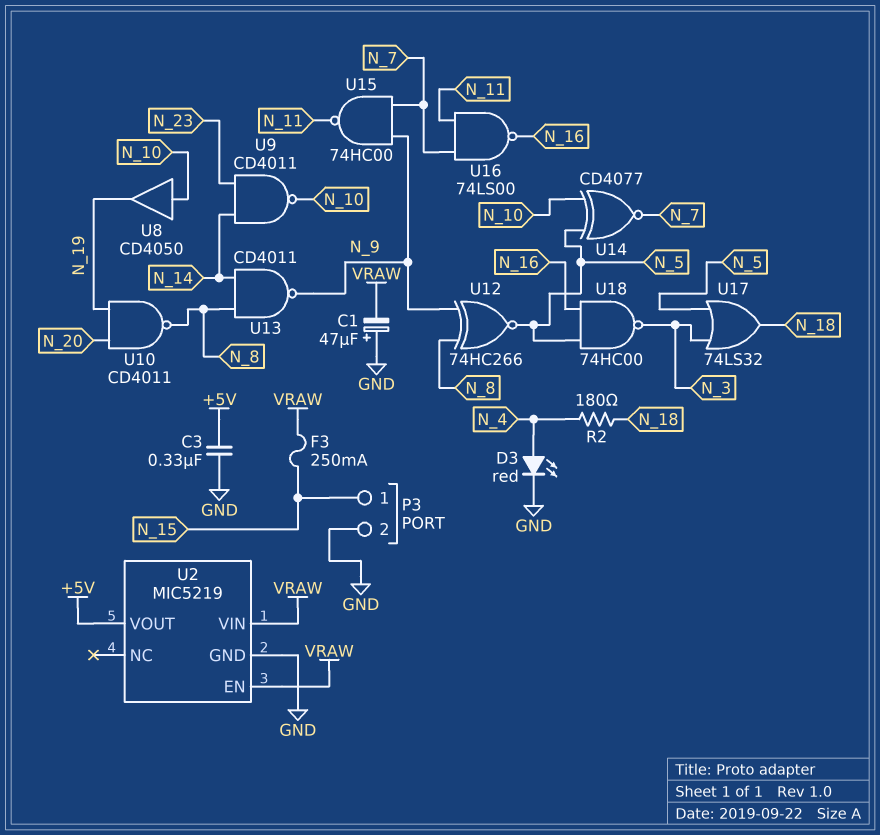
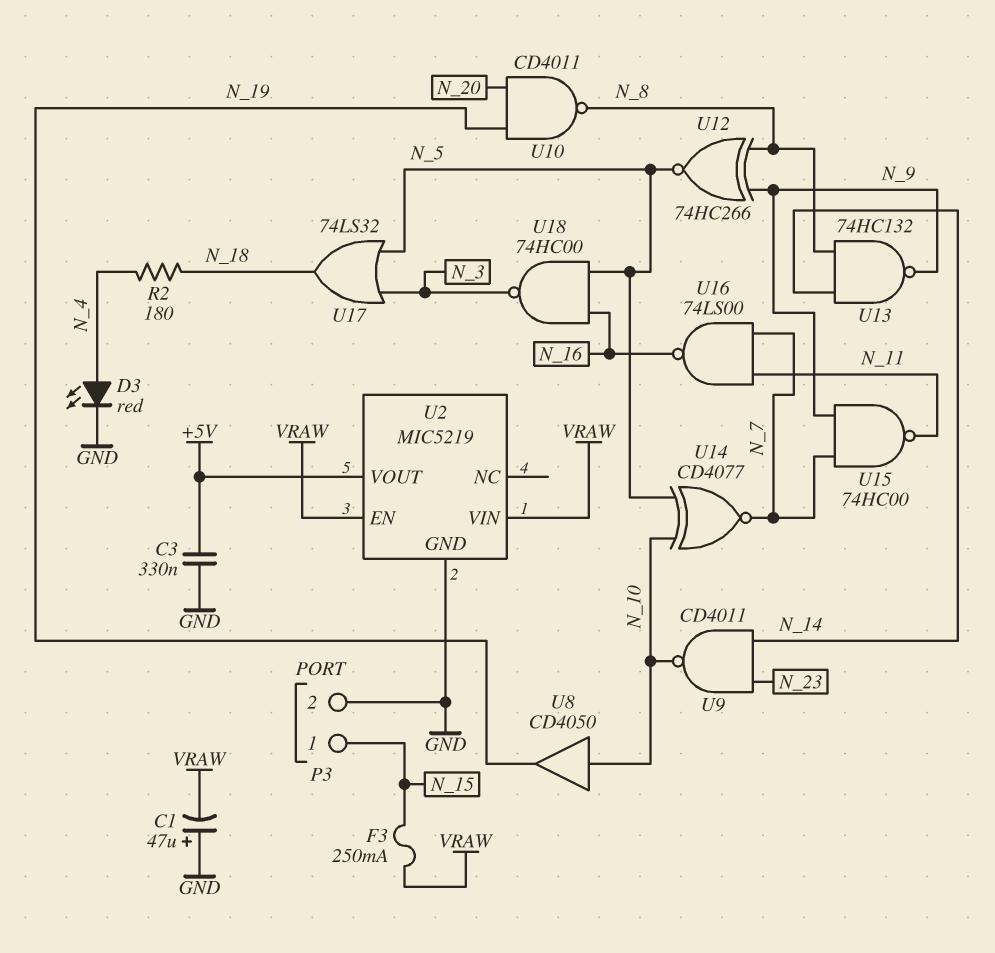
U13: NAND CD4011 (in N_8, in N_14, out N_9) -> NAND 74HC132 (in N_8, in N_14, out N_9)

